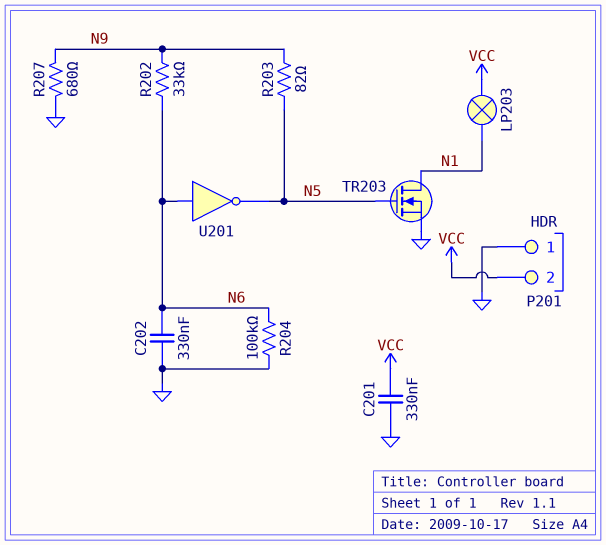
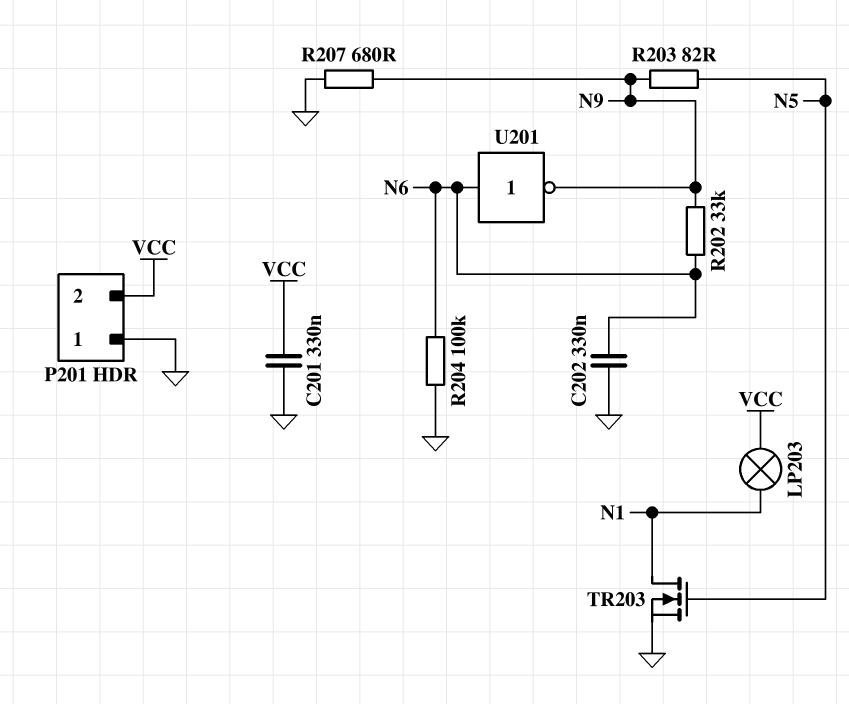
U201: NOT (in N6, out N5) -> NOT (in N6, out N9)

